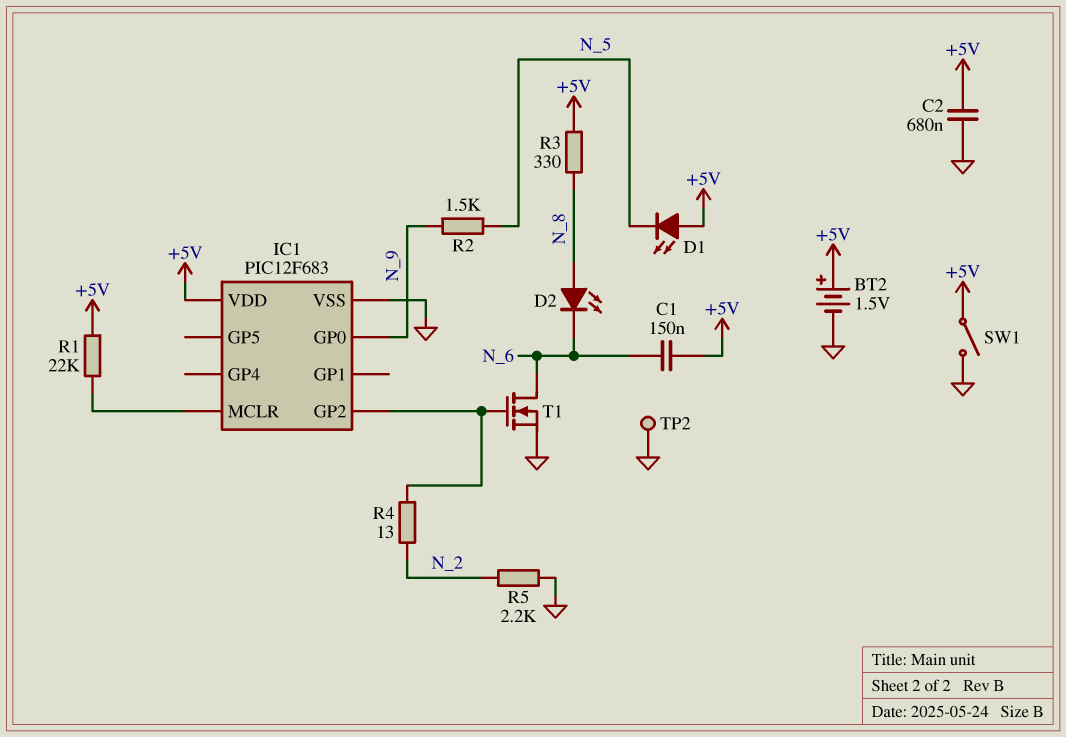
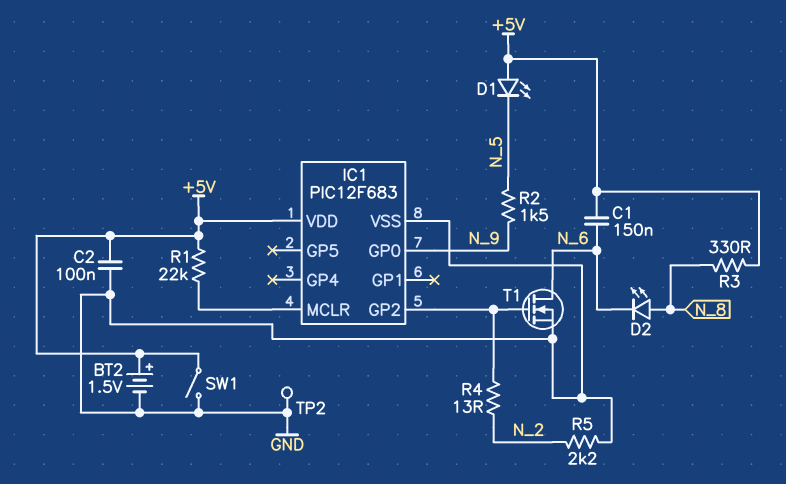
C2: 680nF (+5V, GND) -> 100nF (+5V, GND)

